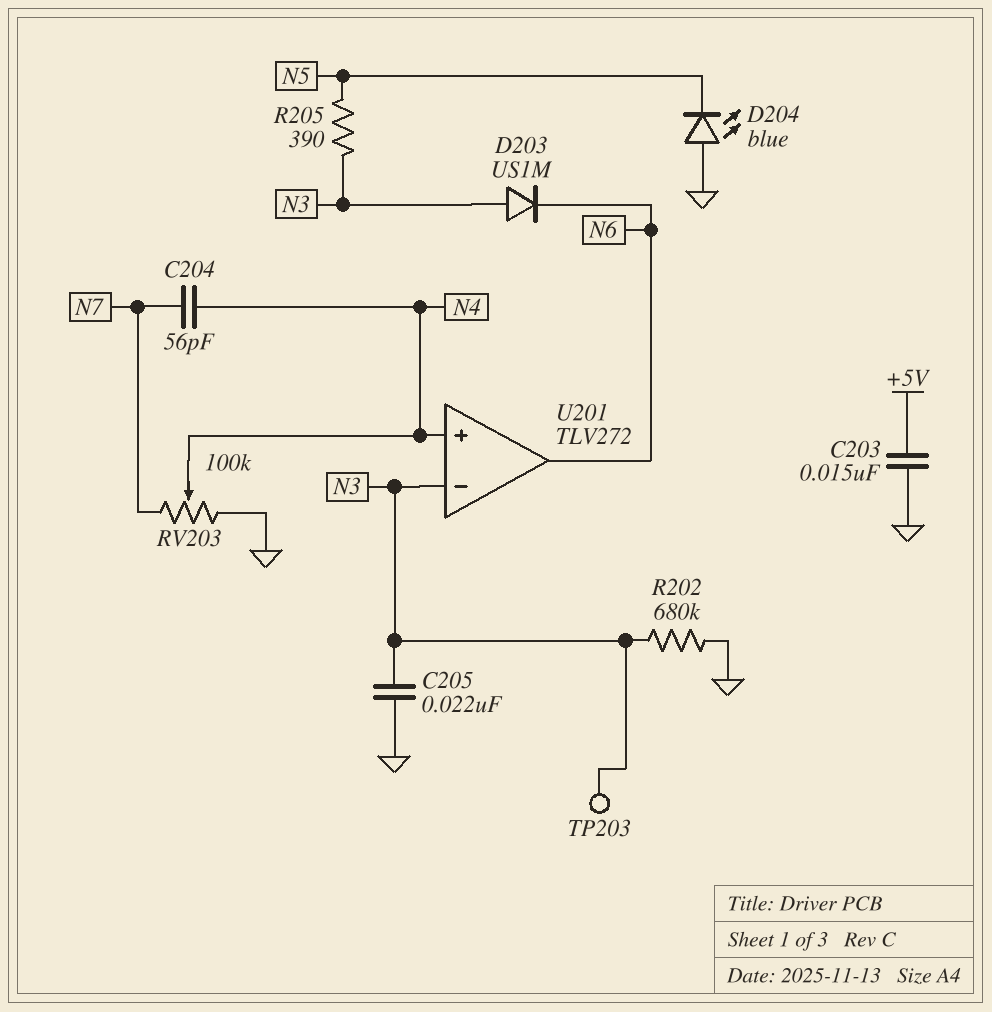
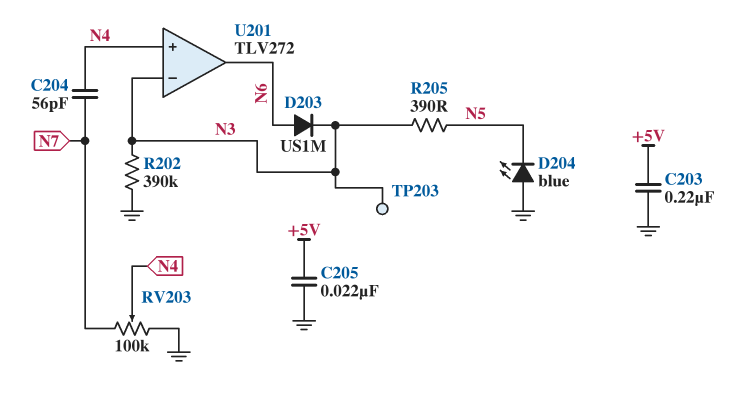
C203: 15nF (+5V, GND) -> 220nF (+5V, GND)
C205: 22nF (GND, N3) -> 22nF (+5V, GND)
D203: diode US1M (A N3, K N6) -> diode US1M (A N6, K N3)
R202: 680k (GND, N3) -> 390k (GND, N3)

